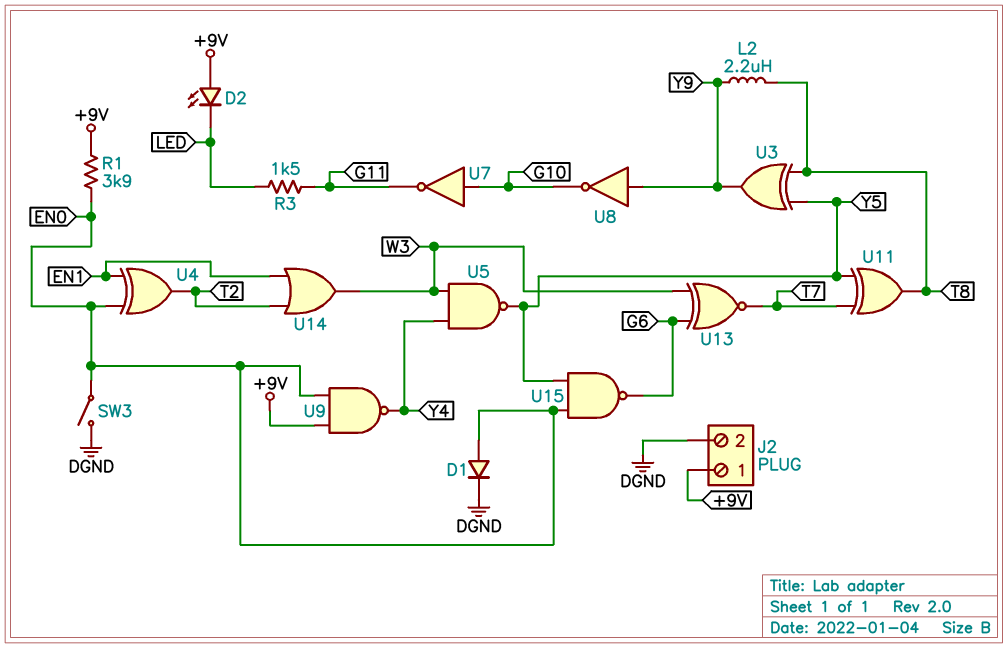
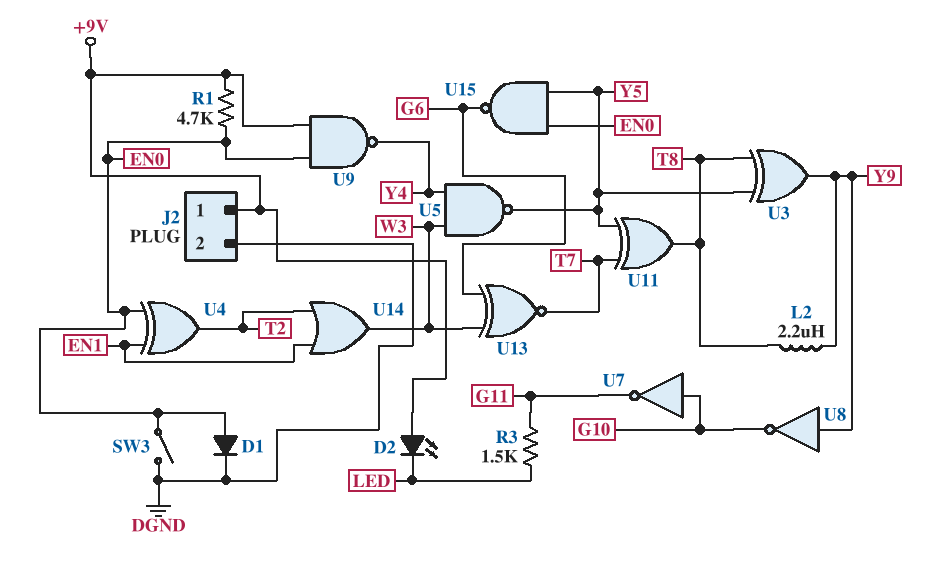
R1: 3.9k (+9V, EN0) -> 4.7k (+9V, EN0)

